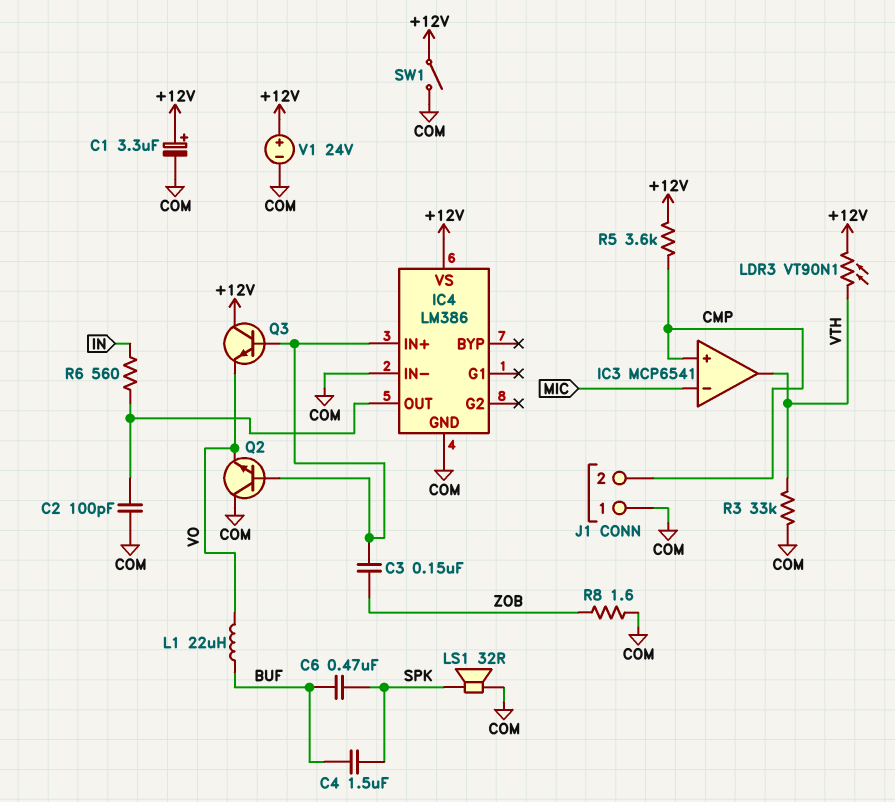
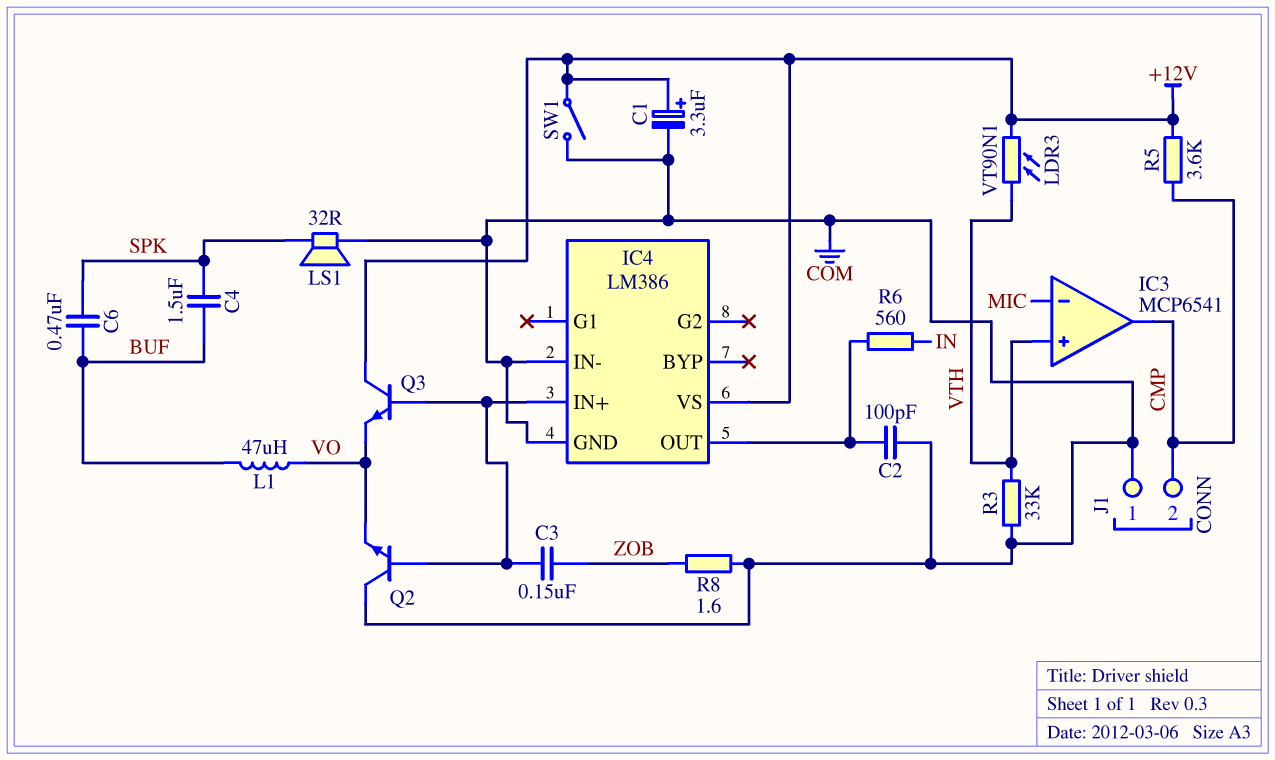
IC3 pin in+: CMP -> VTH
IC3 pin out: VTH -> CMP
L1: 22uH (BUF, VO) -> 47uH (BUF, VO)
V1: 24V (plus +12V, minus COM) -> none

